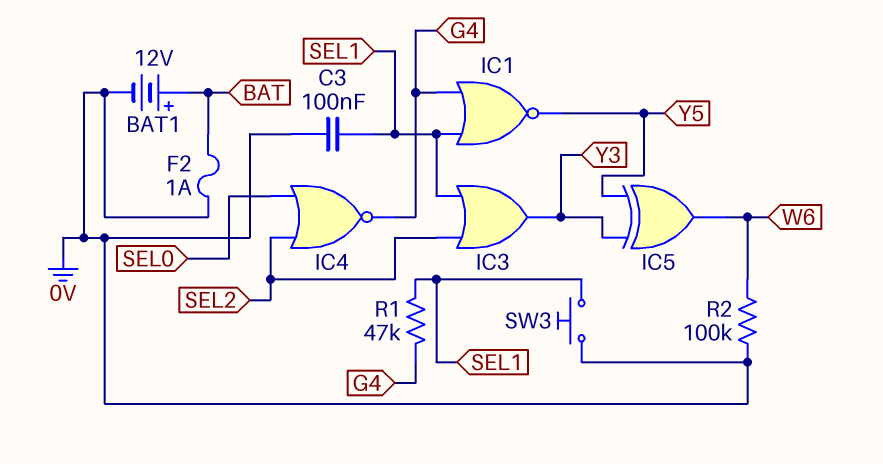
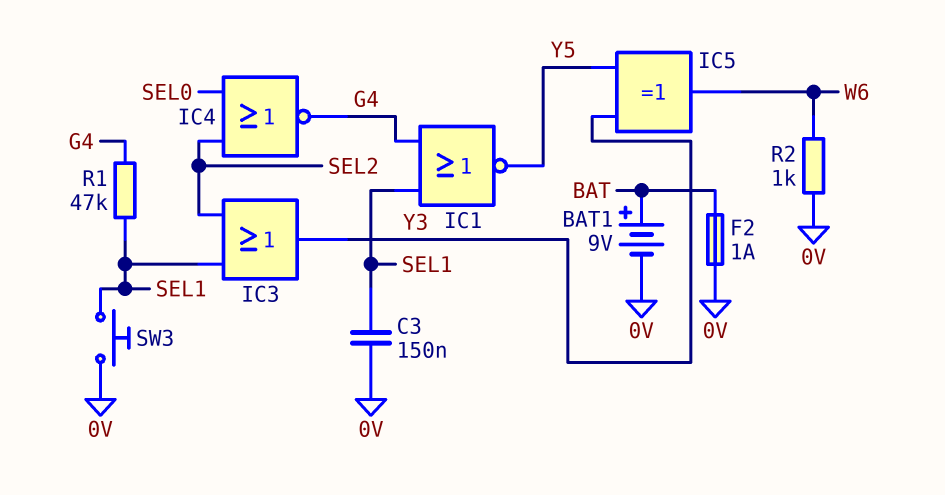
BAT1: 12V (plus BAT, minus 0V) -> 9V (plus BAT, minus 0V)
C3: 100nF (0V, SEL1) -> 150nF (0V, SEL1)
R2: 100k (0V, W6) -> 1k (0V, W6)

